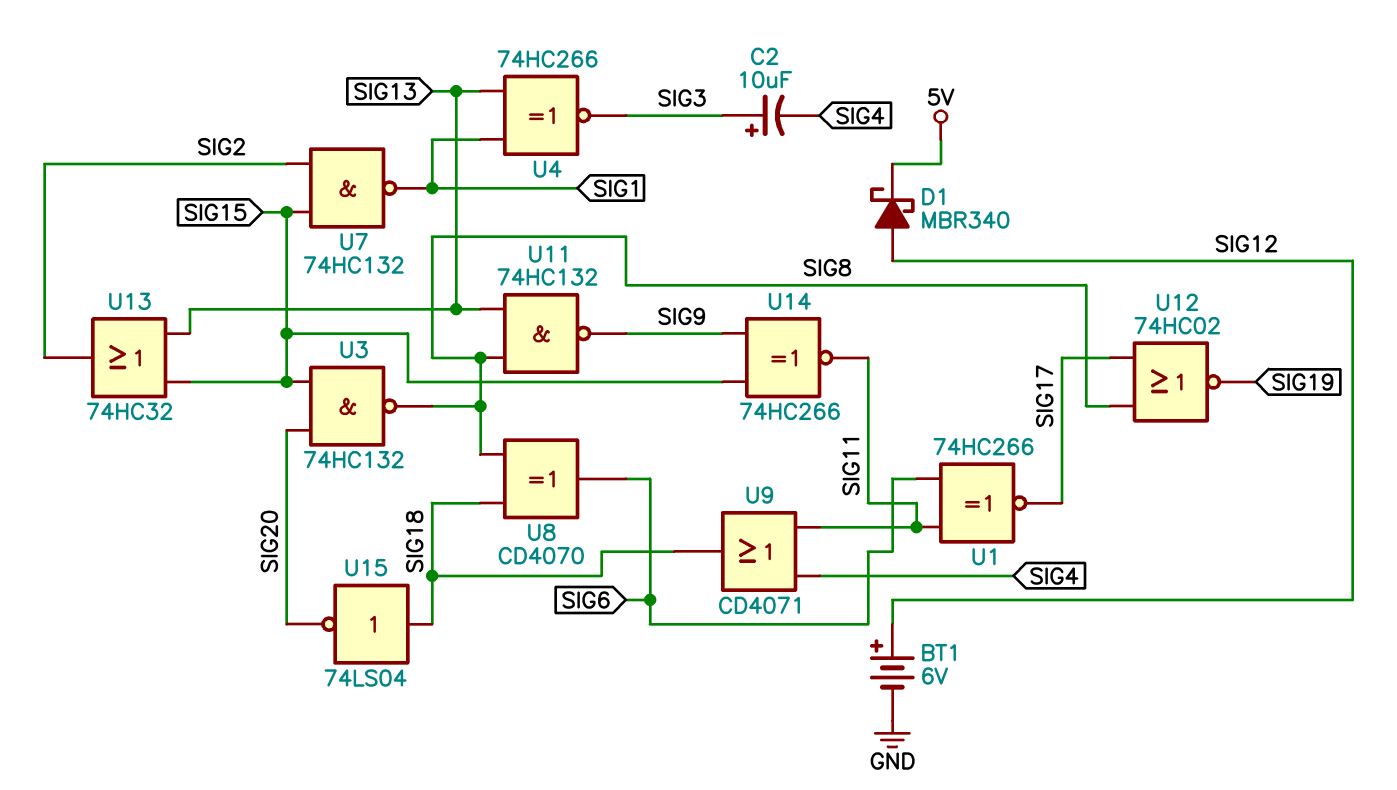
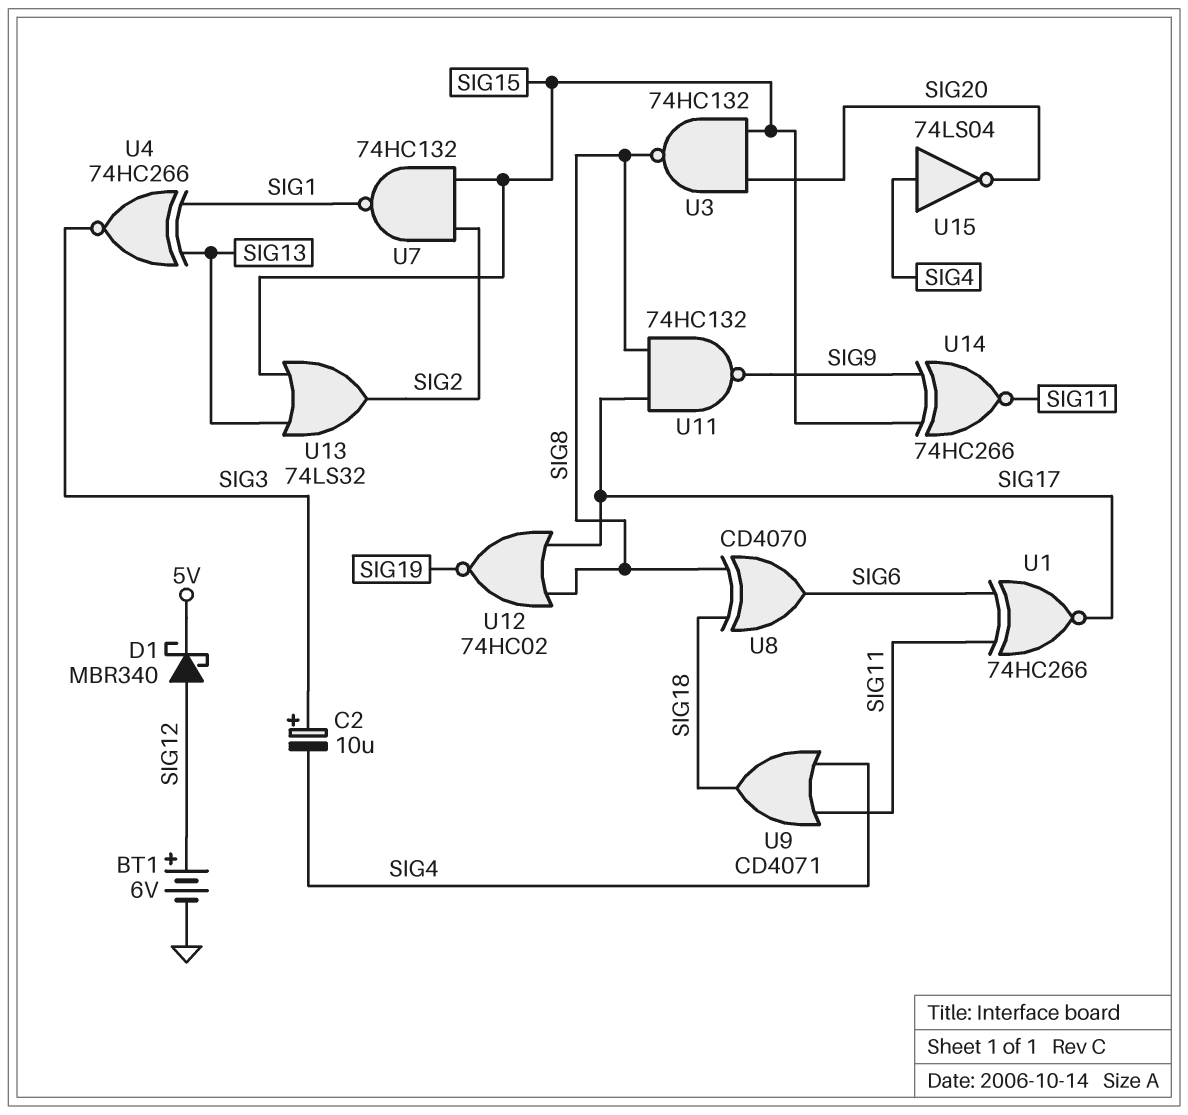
U11: NAND 74HC132 (in SIG8, in SIG13, out SIG9) -> NAND 74HC132 (in SIG8, in SIG17, out SIG9)
U13: OR 74HC32 (in SIG13, in SIG15, out SIG2) -> OR 74LS32 (in SIG13, in SIG15, out SIG2)
U15: NOT 74LS04 (in SIG18, out SIG20) -> NOT 74LS04 (in SIG4, out SIG20)

